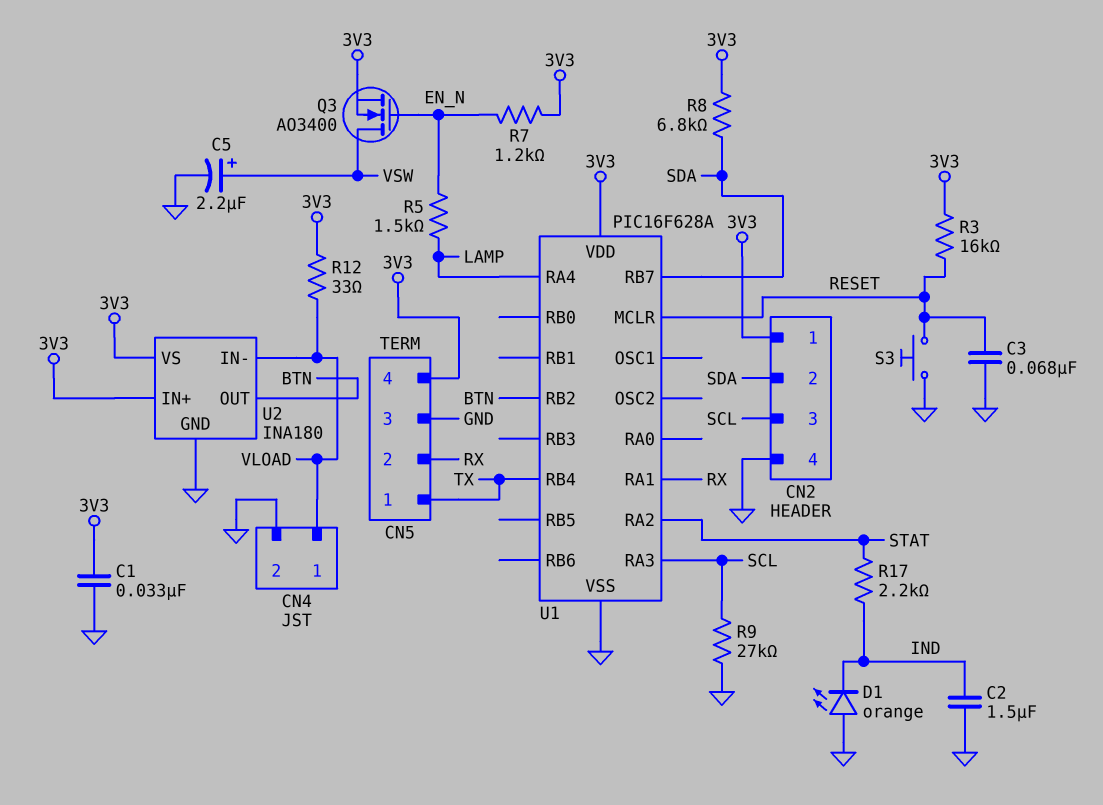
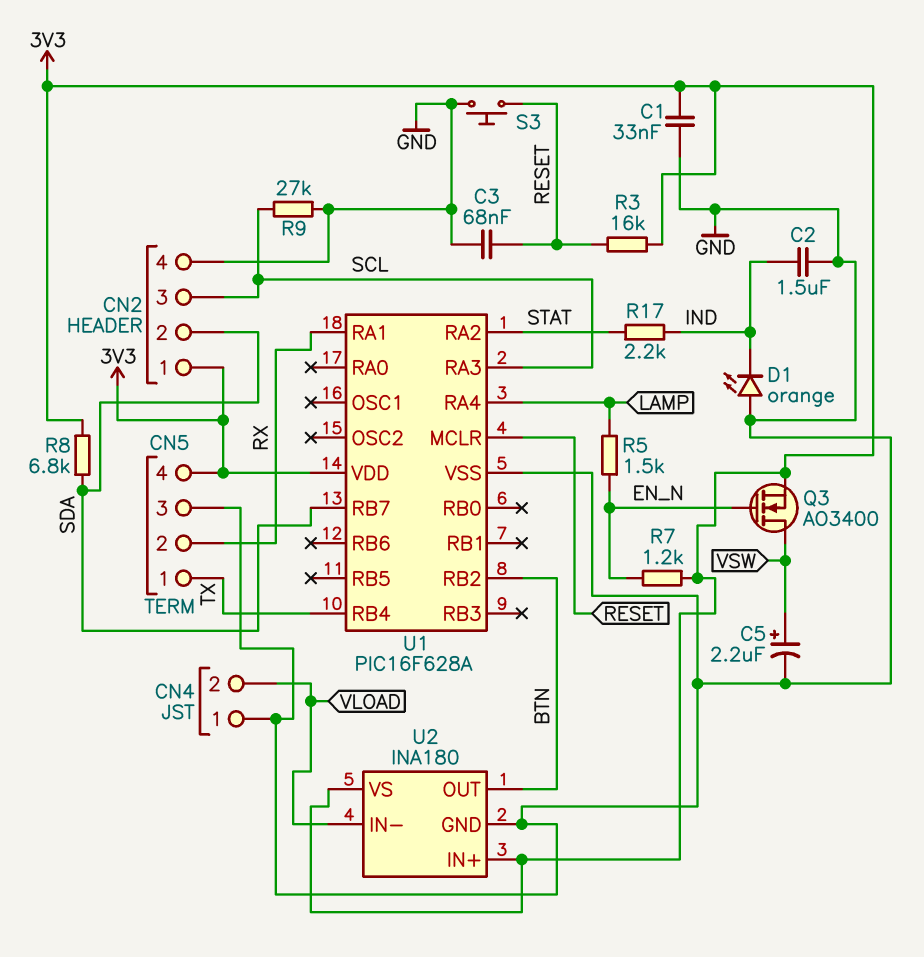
CN4 pin 1: VLOAD -> GND
CN4 pin 2: GND -> VLOAD
R12: 33 (3V3, VLOAD) -> none

